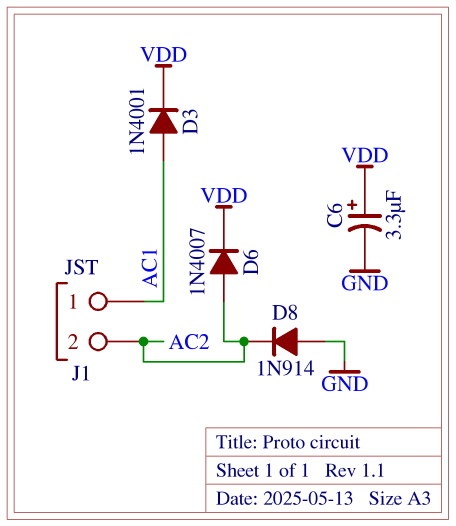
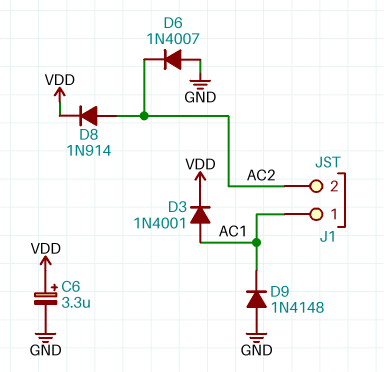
D6: diode 1N4007 (A AC2, K VDD) -> diode 1N4007 (A GND, K AC2)
D8: diode 1N914 (A GND, K AC2) -> diode 1N914 (A AC2, K VDD)
D9: none -> diode 1N4148 (A GND, K AC1)

